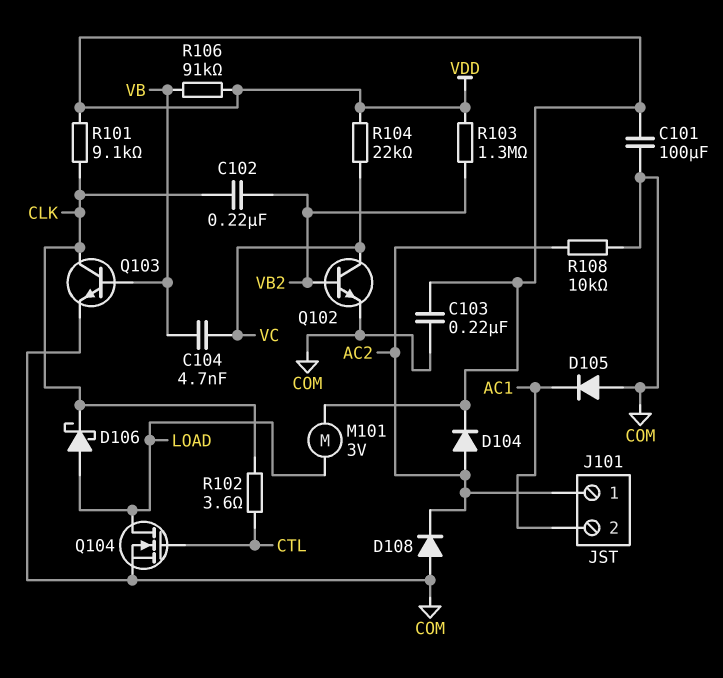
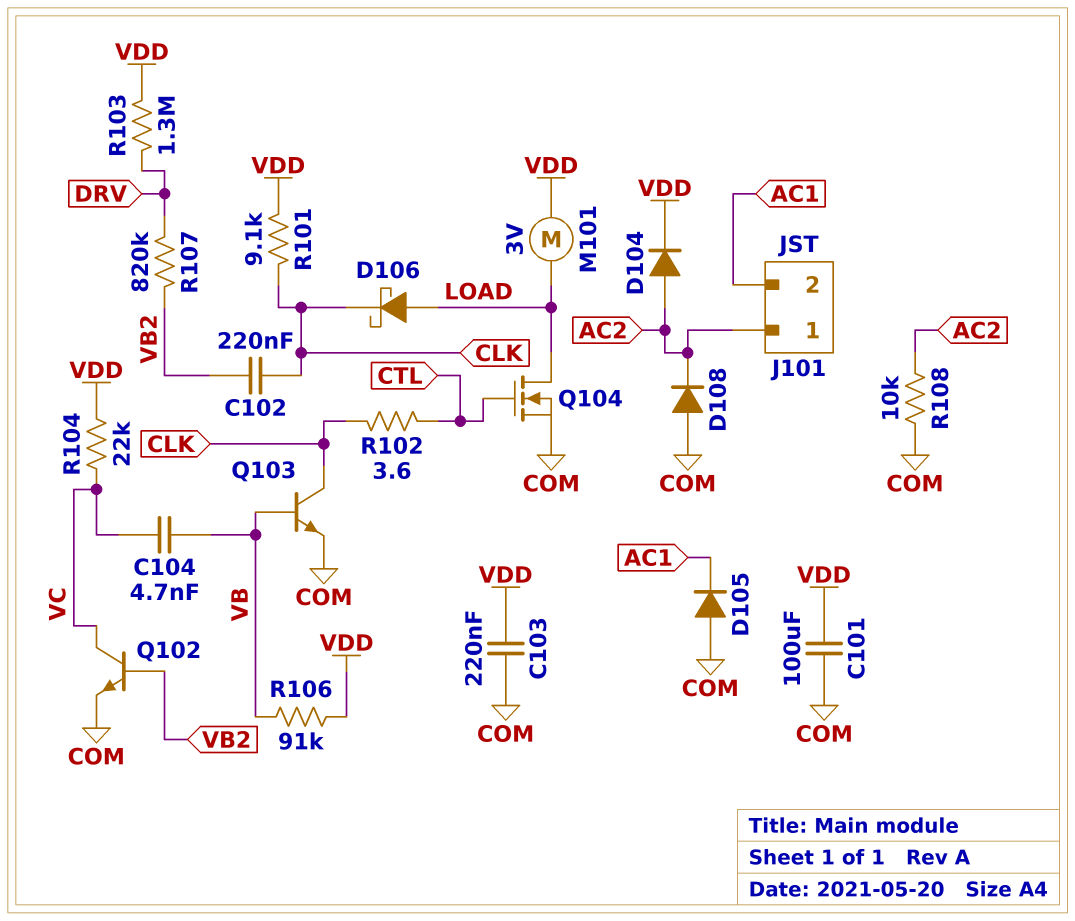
R103: 1.3M (VB2, VDD) -> 1.3M (DRV, VDD)
R107: none -> 820k (DRV, VB2)

